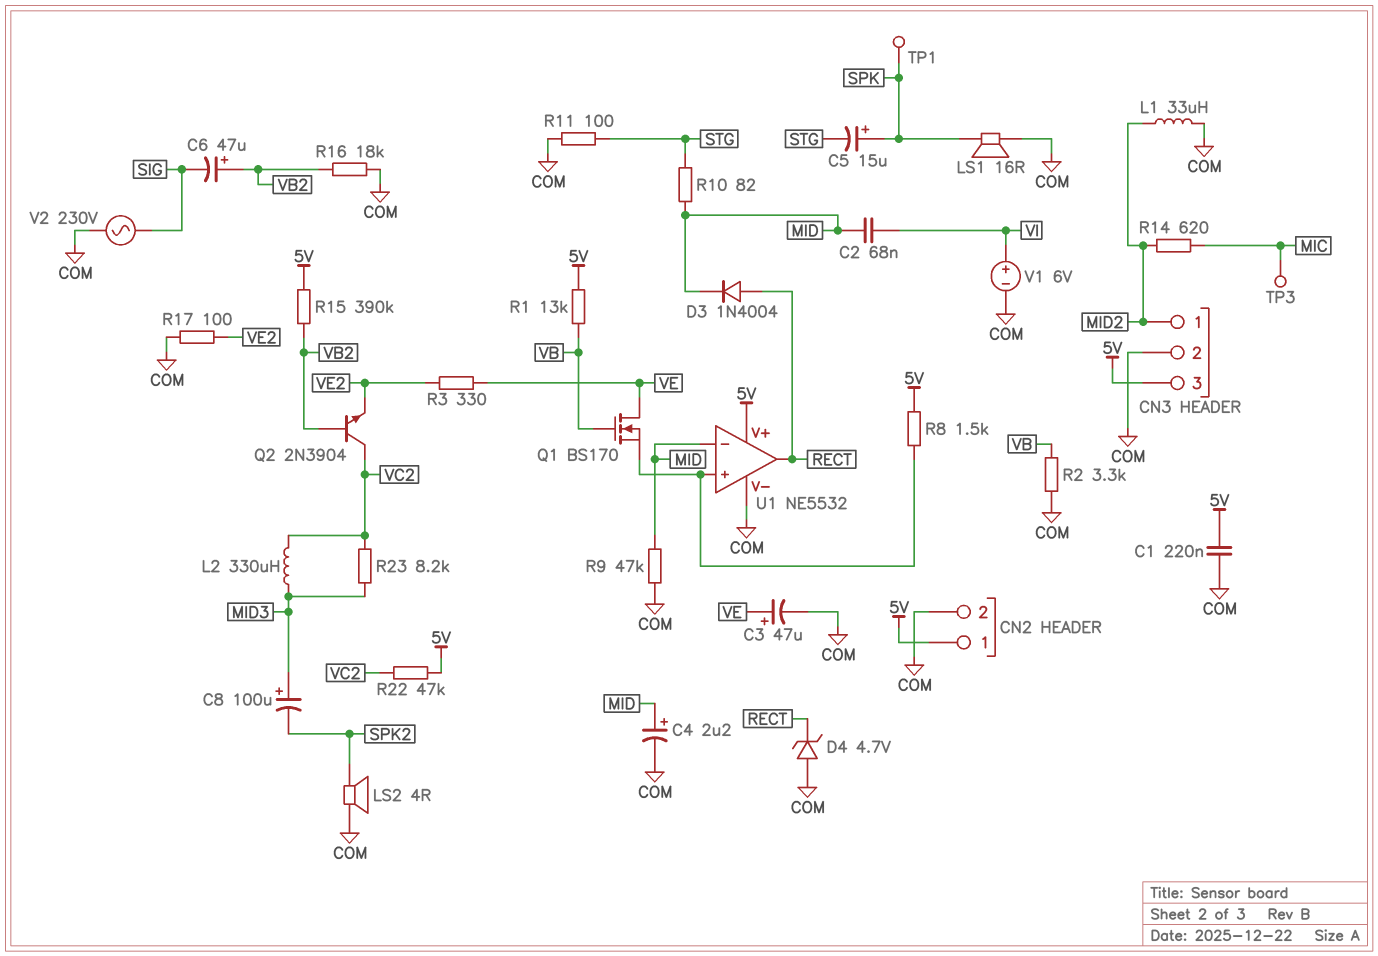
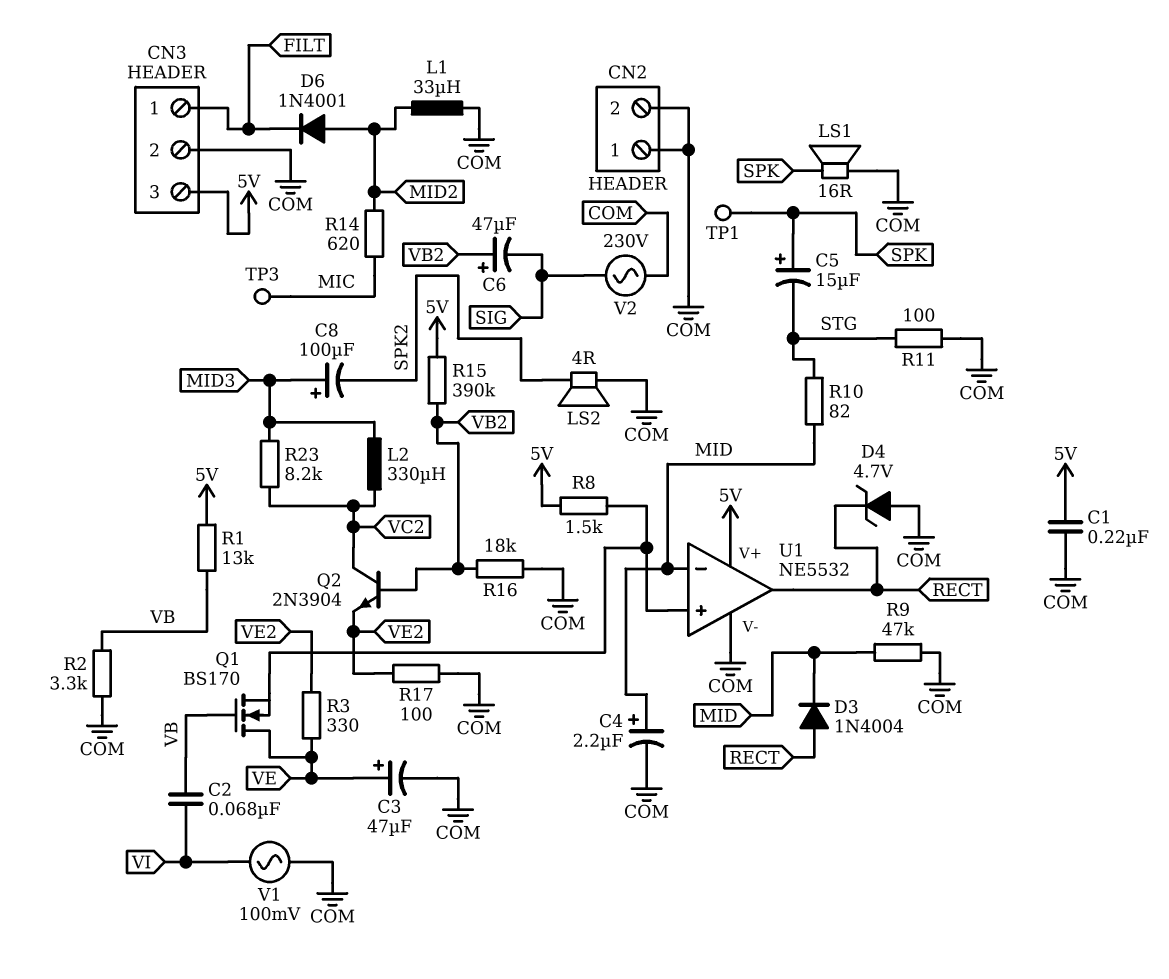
C2: 68nF (MID, VI) -> 68nF (VB, VI)
CN2 pin 1: 5V -> COM
CN3 pin 1: MID2 -> FILT
D6: none -> diode 1N4001 (A MID2, K FILT)
R22: 47k (5V, VC2) -> none
V1: 6V (plus VI, minus COM) -> AC 100mV (COM, VI)

